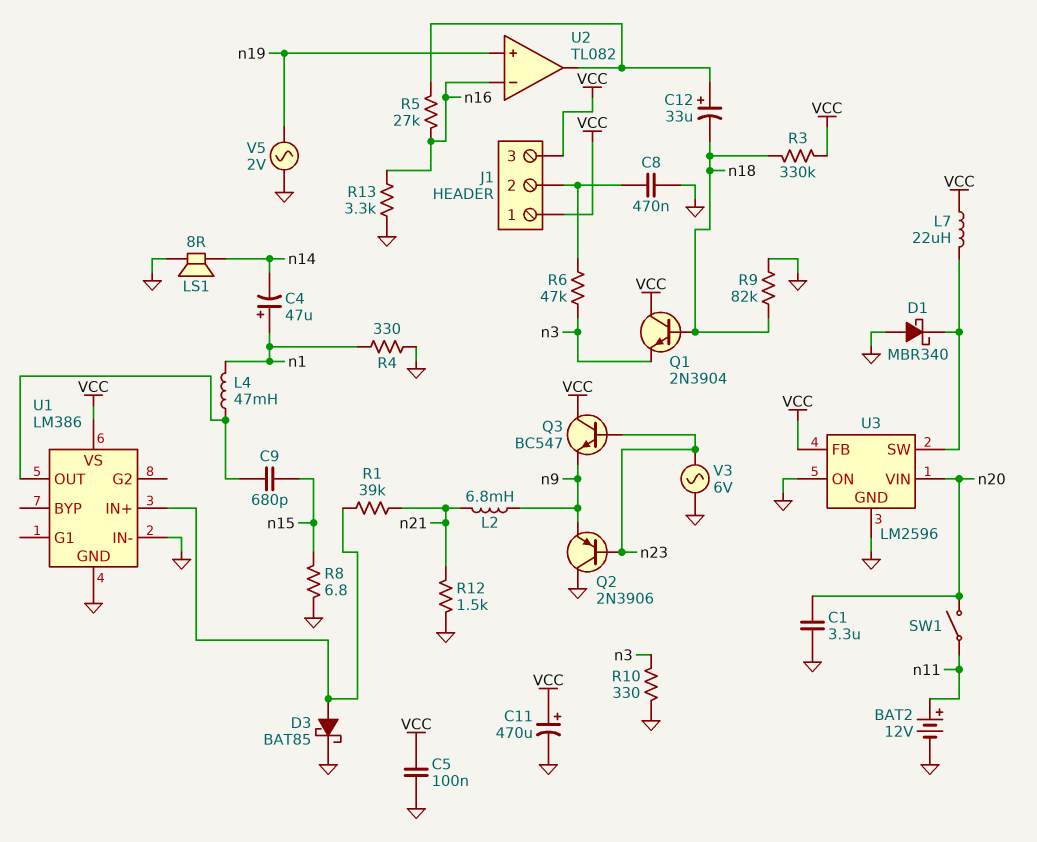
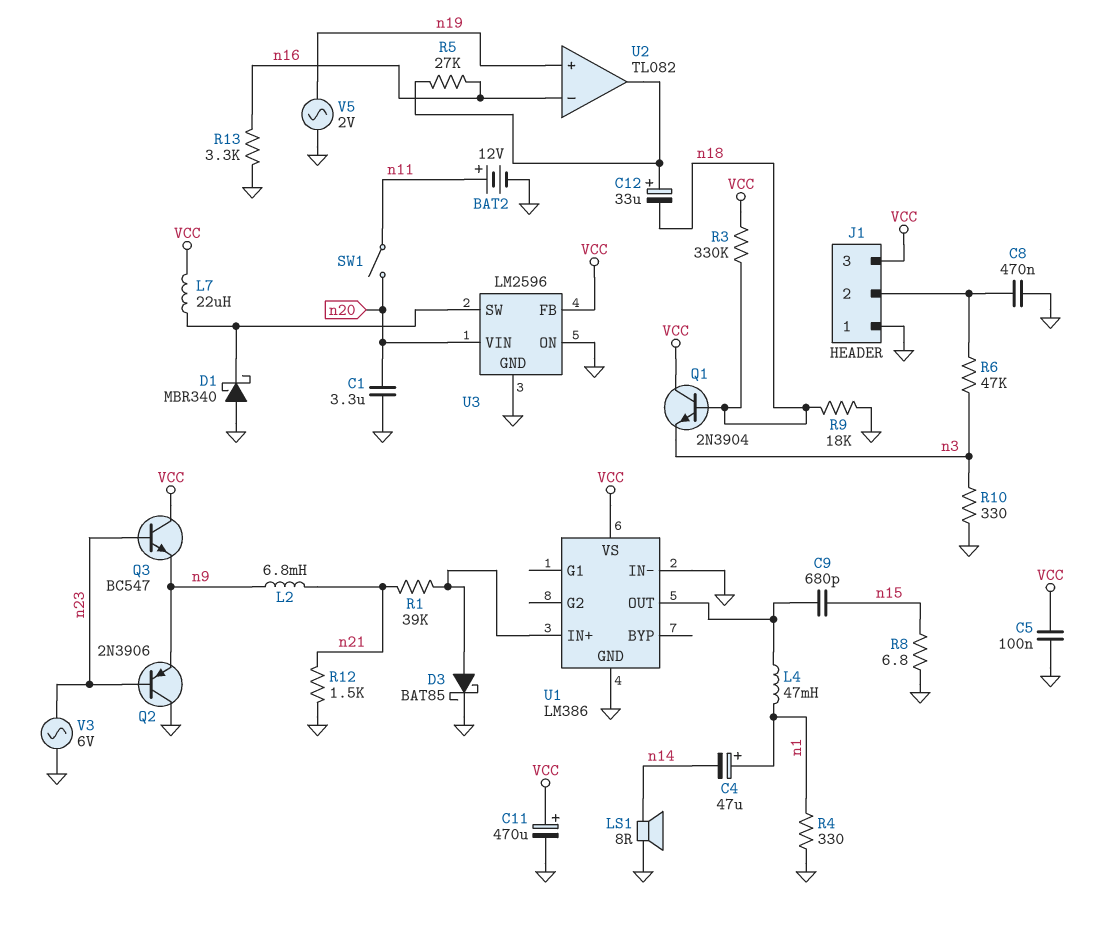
J1 pin 1: VCC -> GND
R9: 82k (GND, n18) -> 18k (GND, n18)

